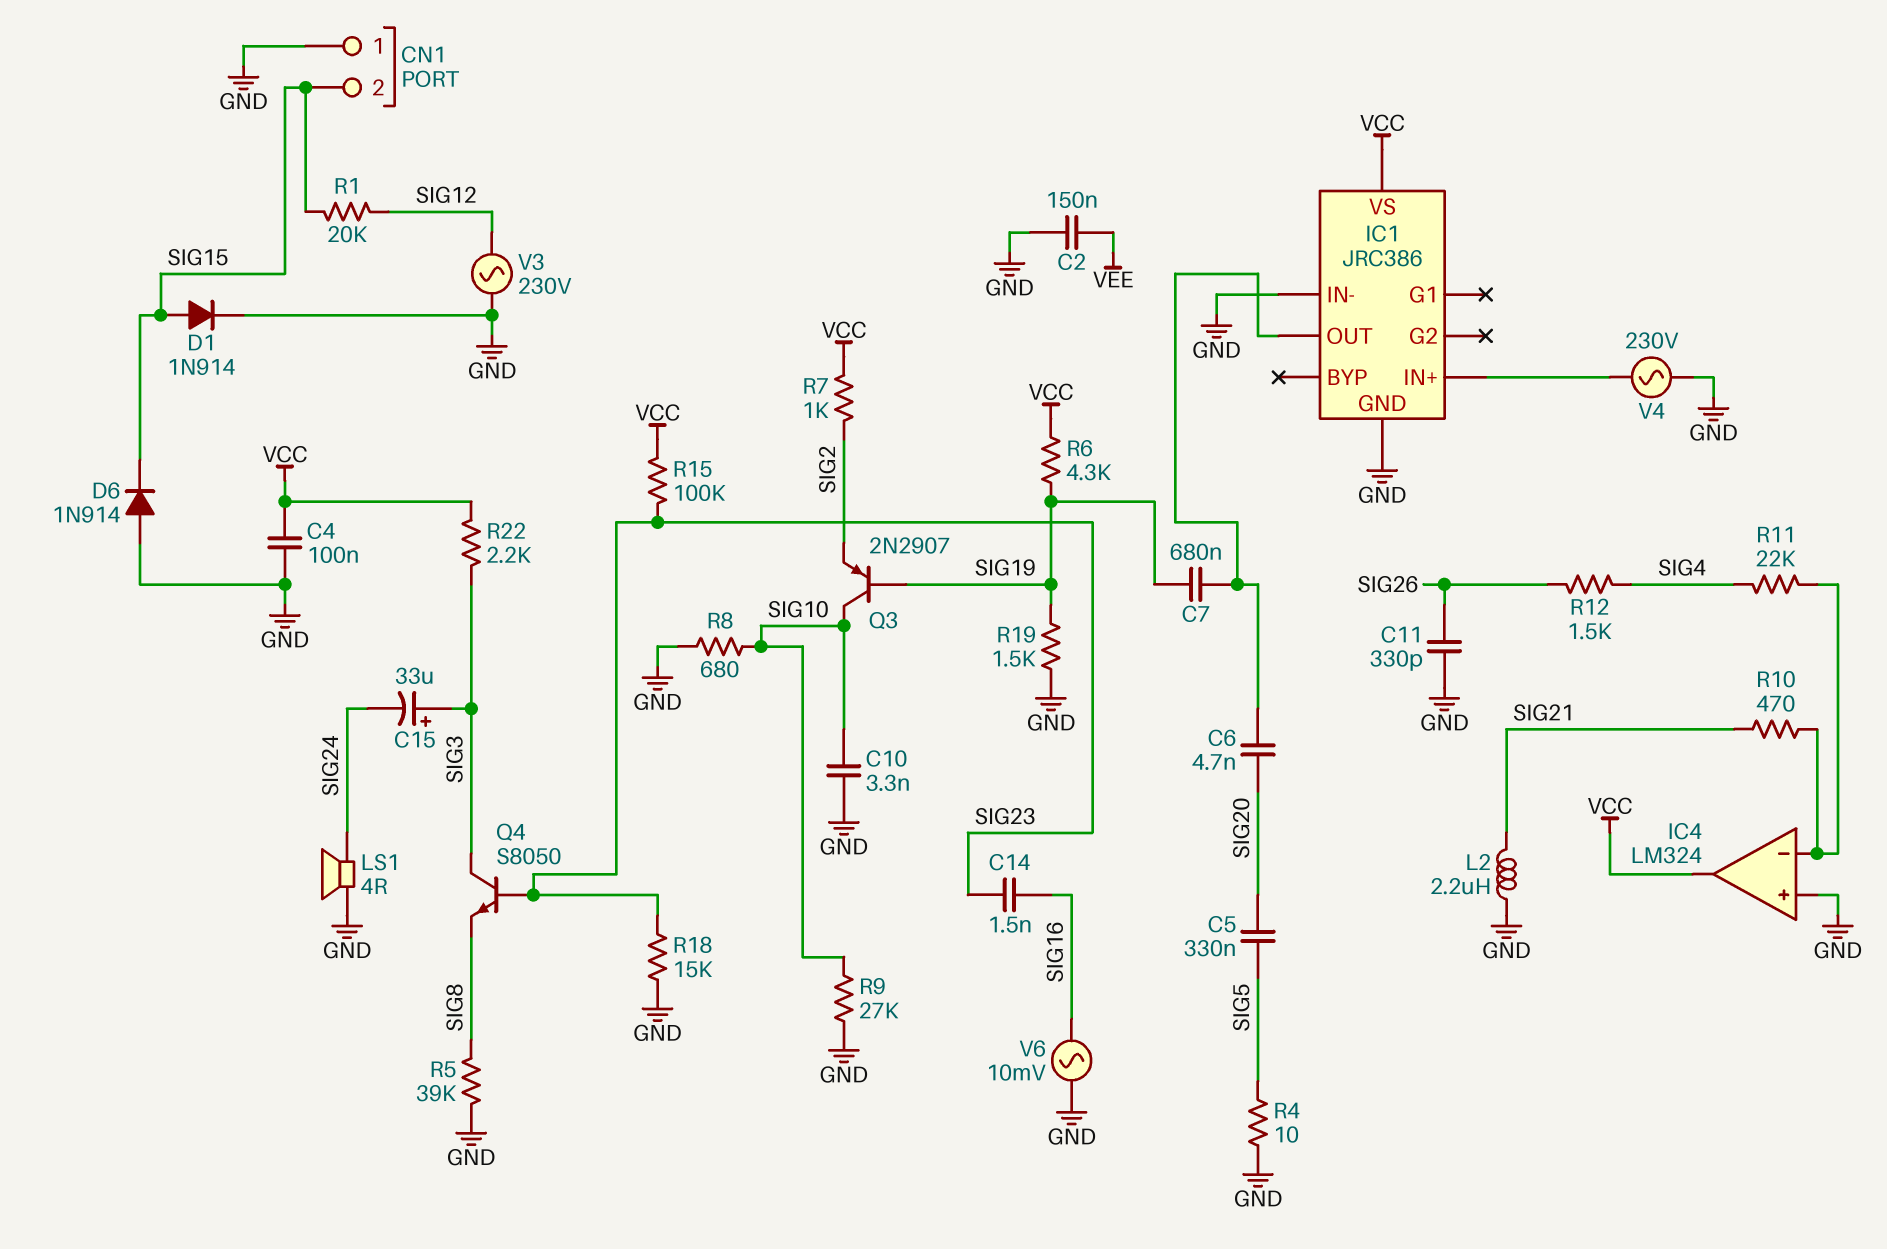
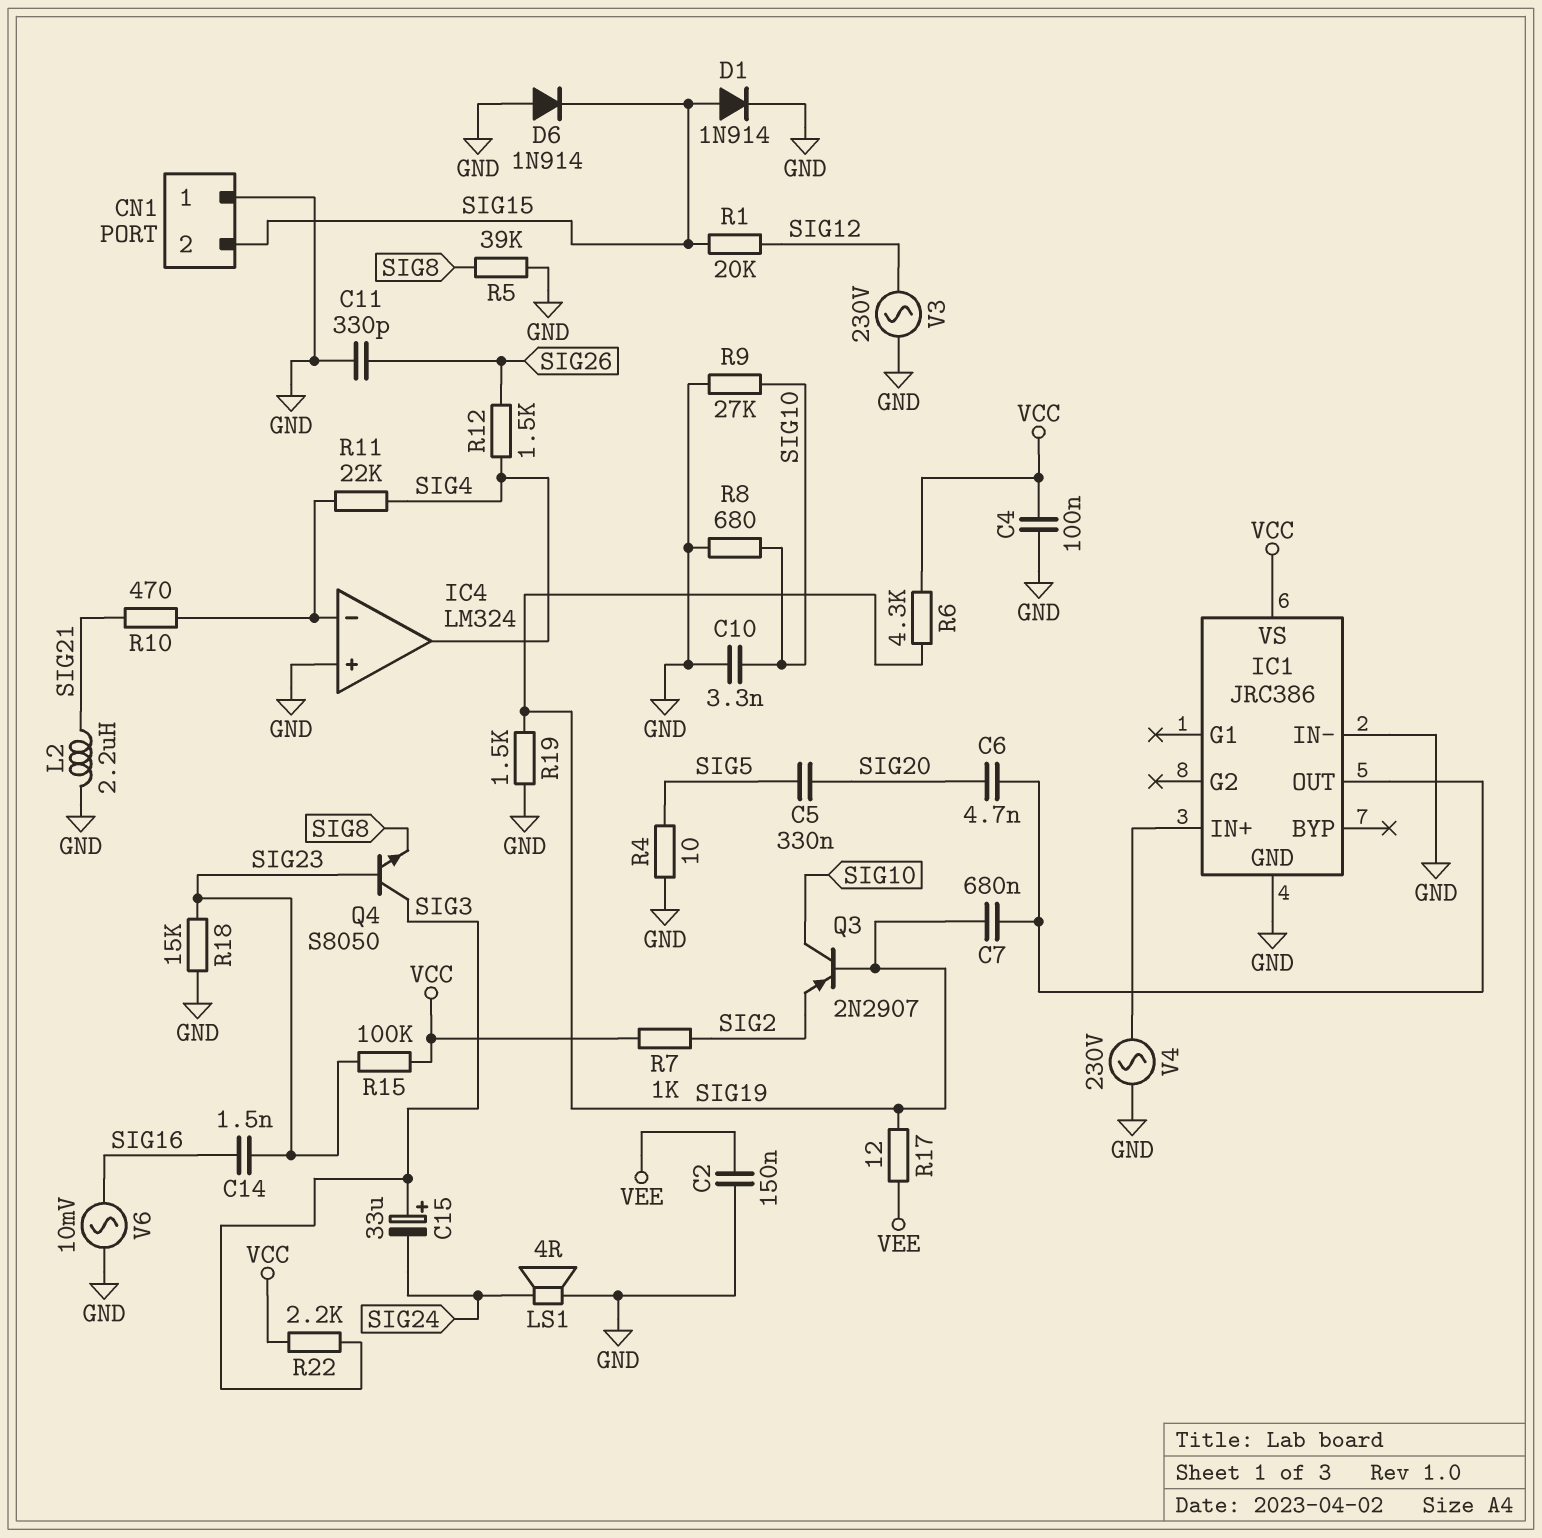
IC4 pin out: VCC -> SIG4
R17: none -> 12 (SIG19, VEE)

